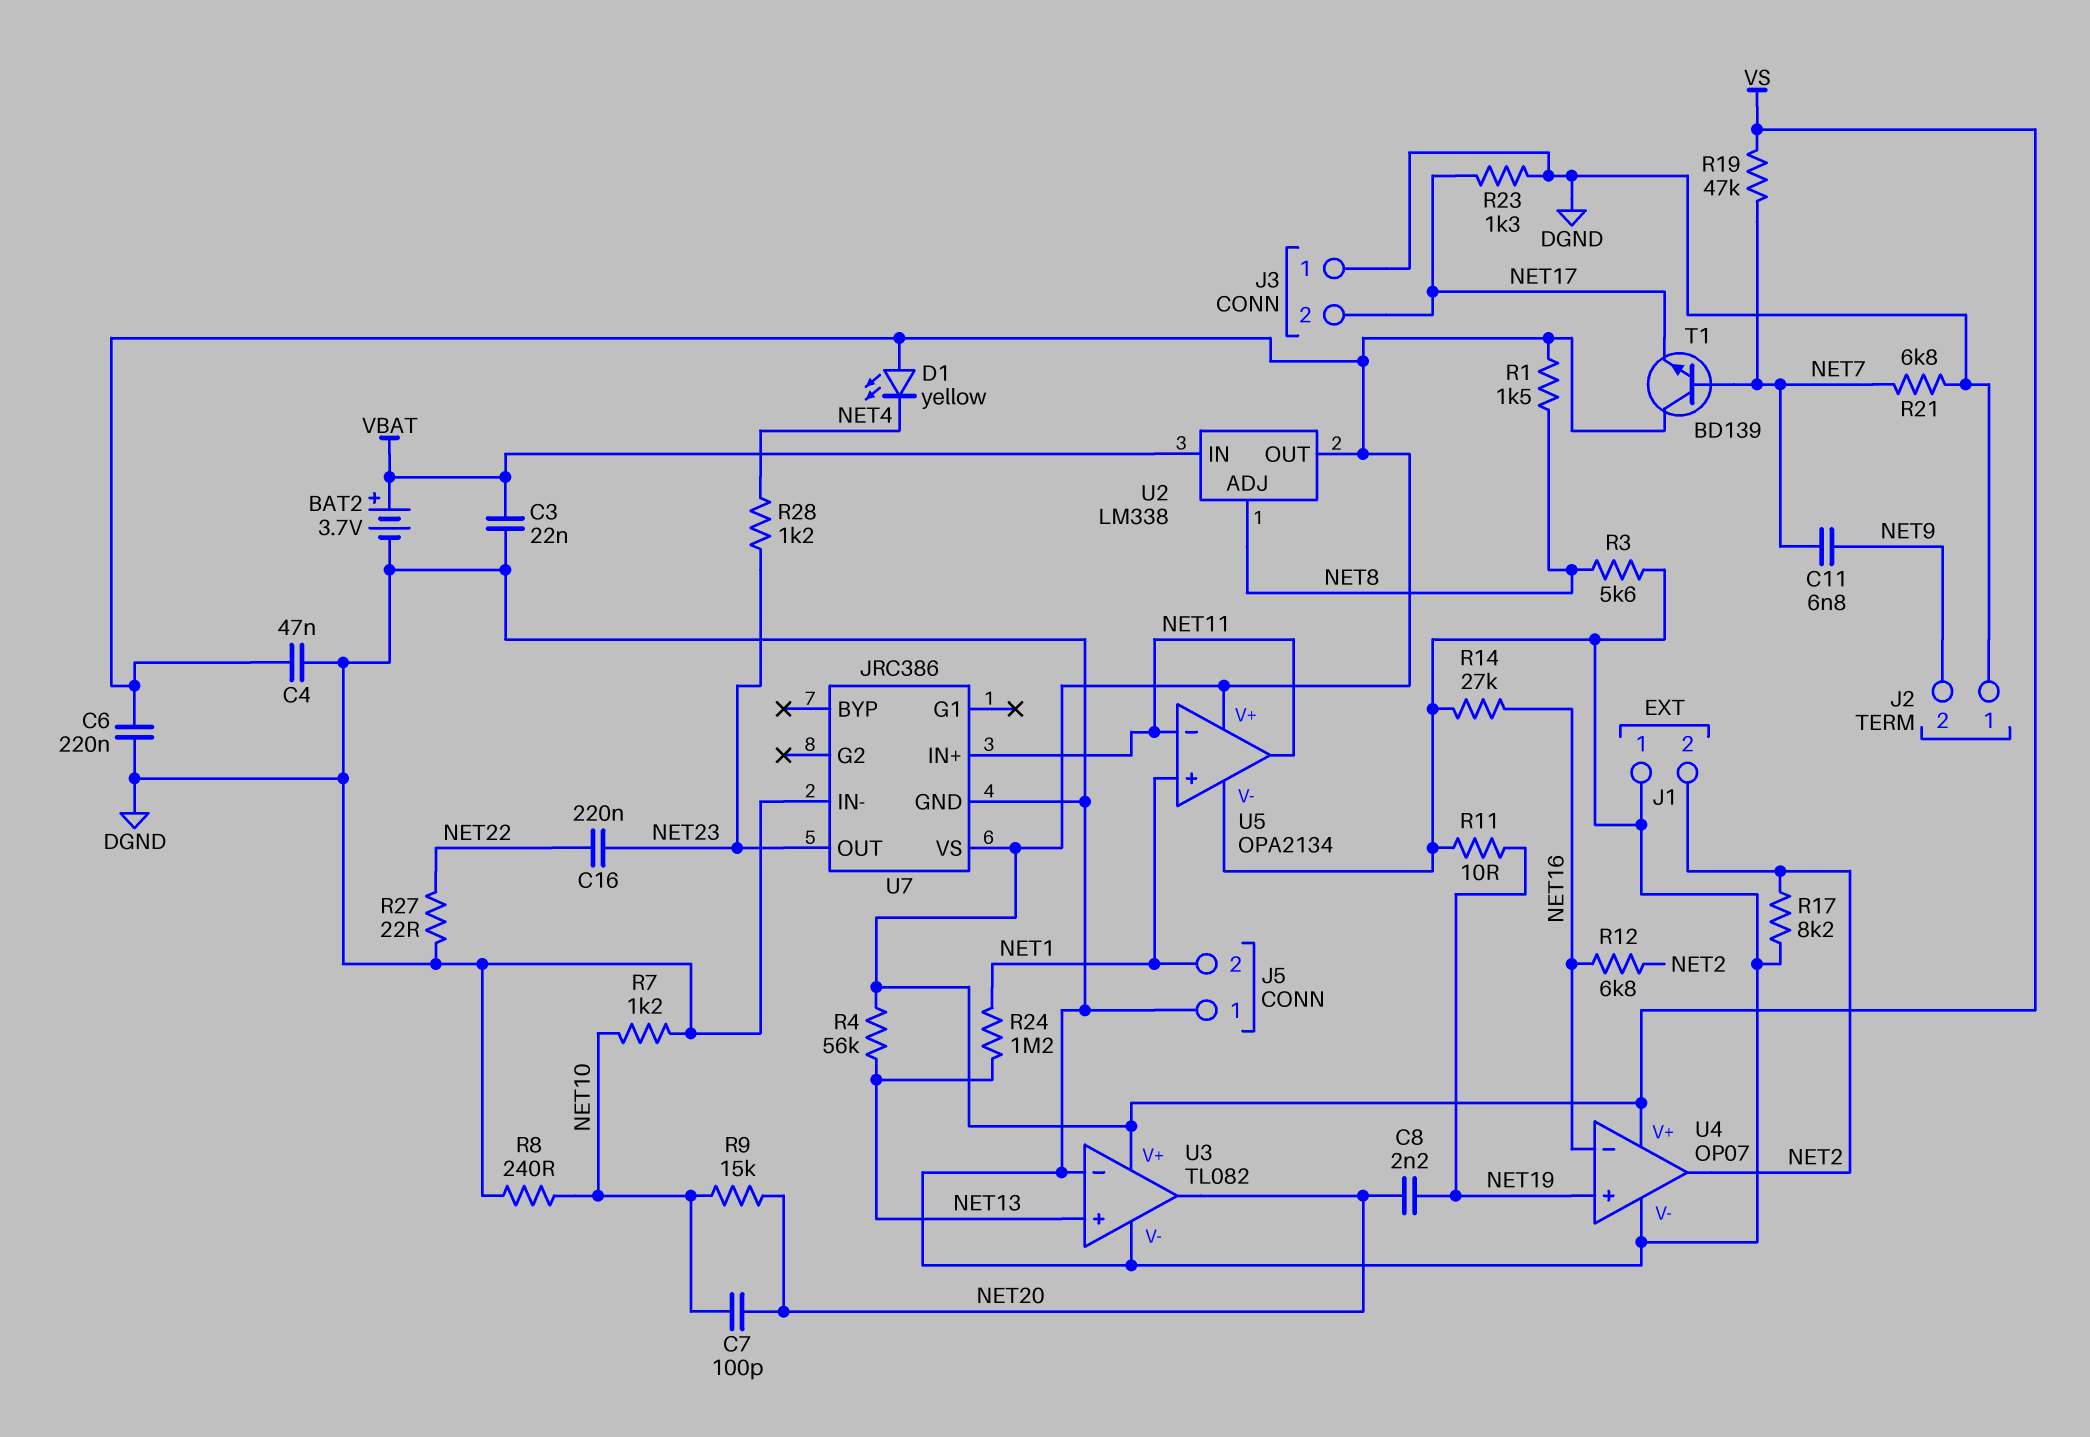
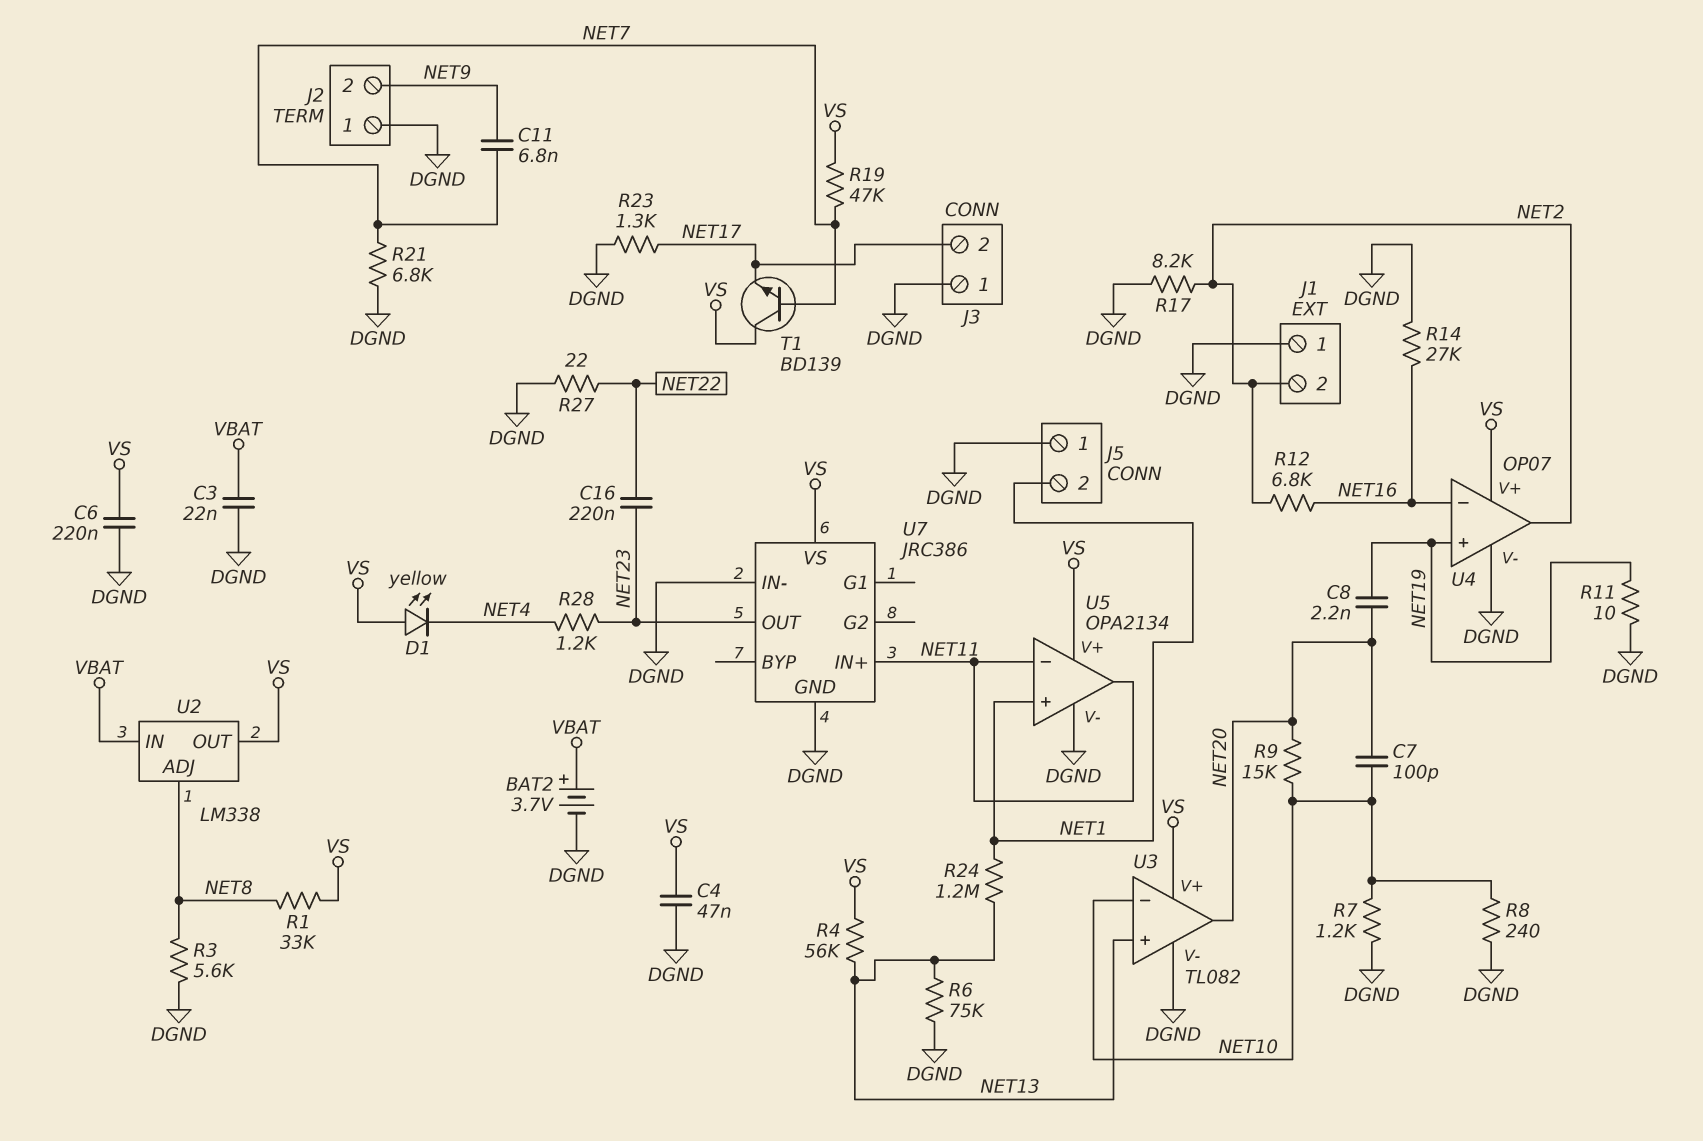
R1: 1.5k (NET8, VS) -> 33k (NET8, VS)
R6: none -> 75k (DGND, NET13)
U3 pin in-: DGND -> NET10

